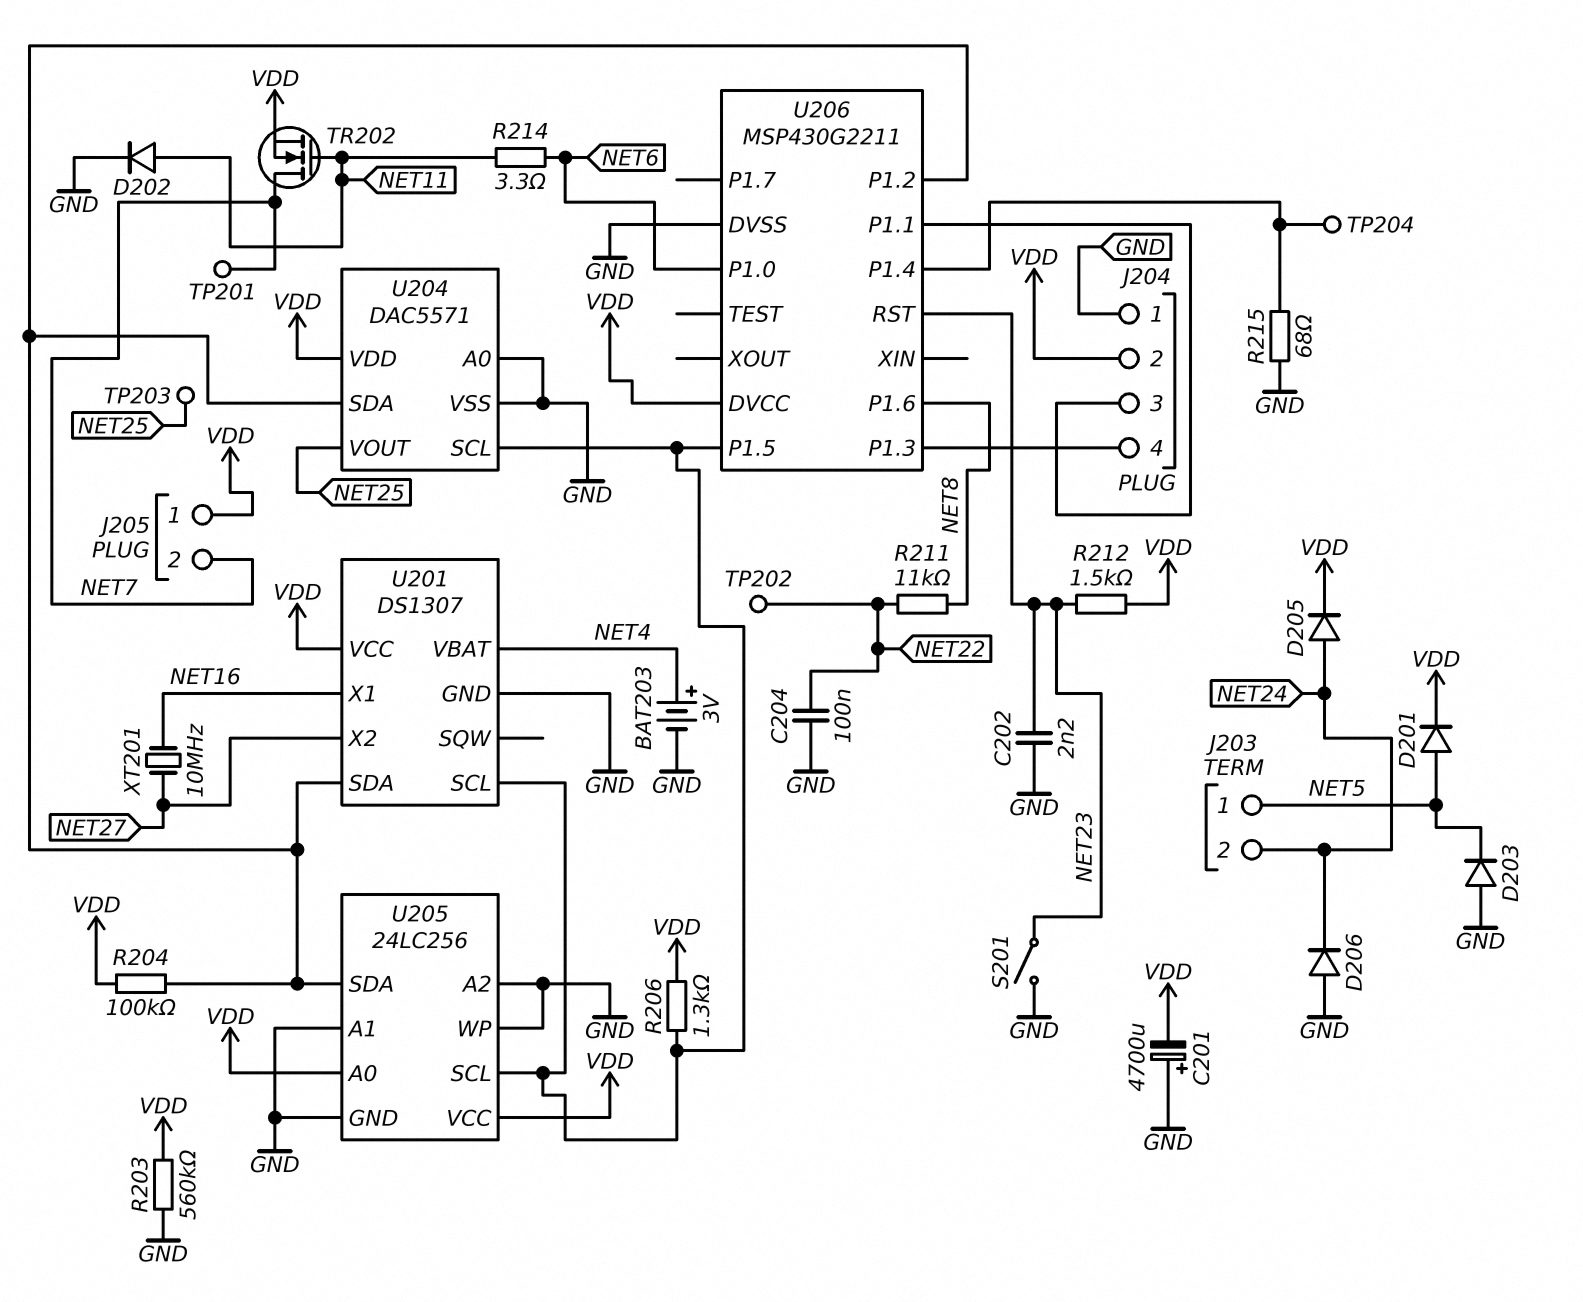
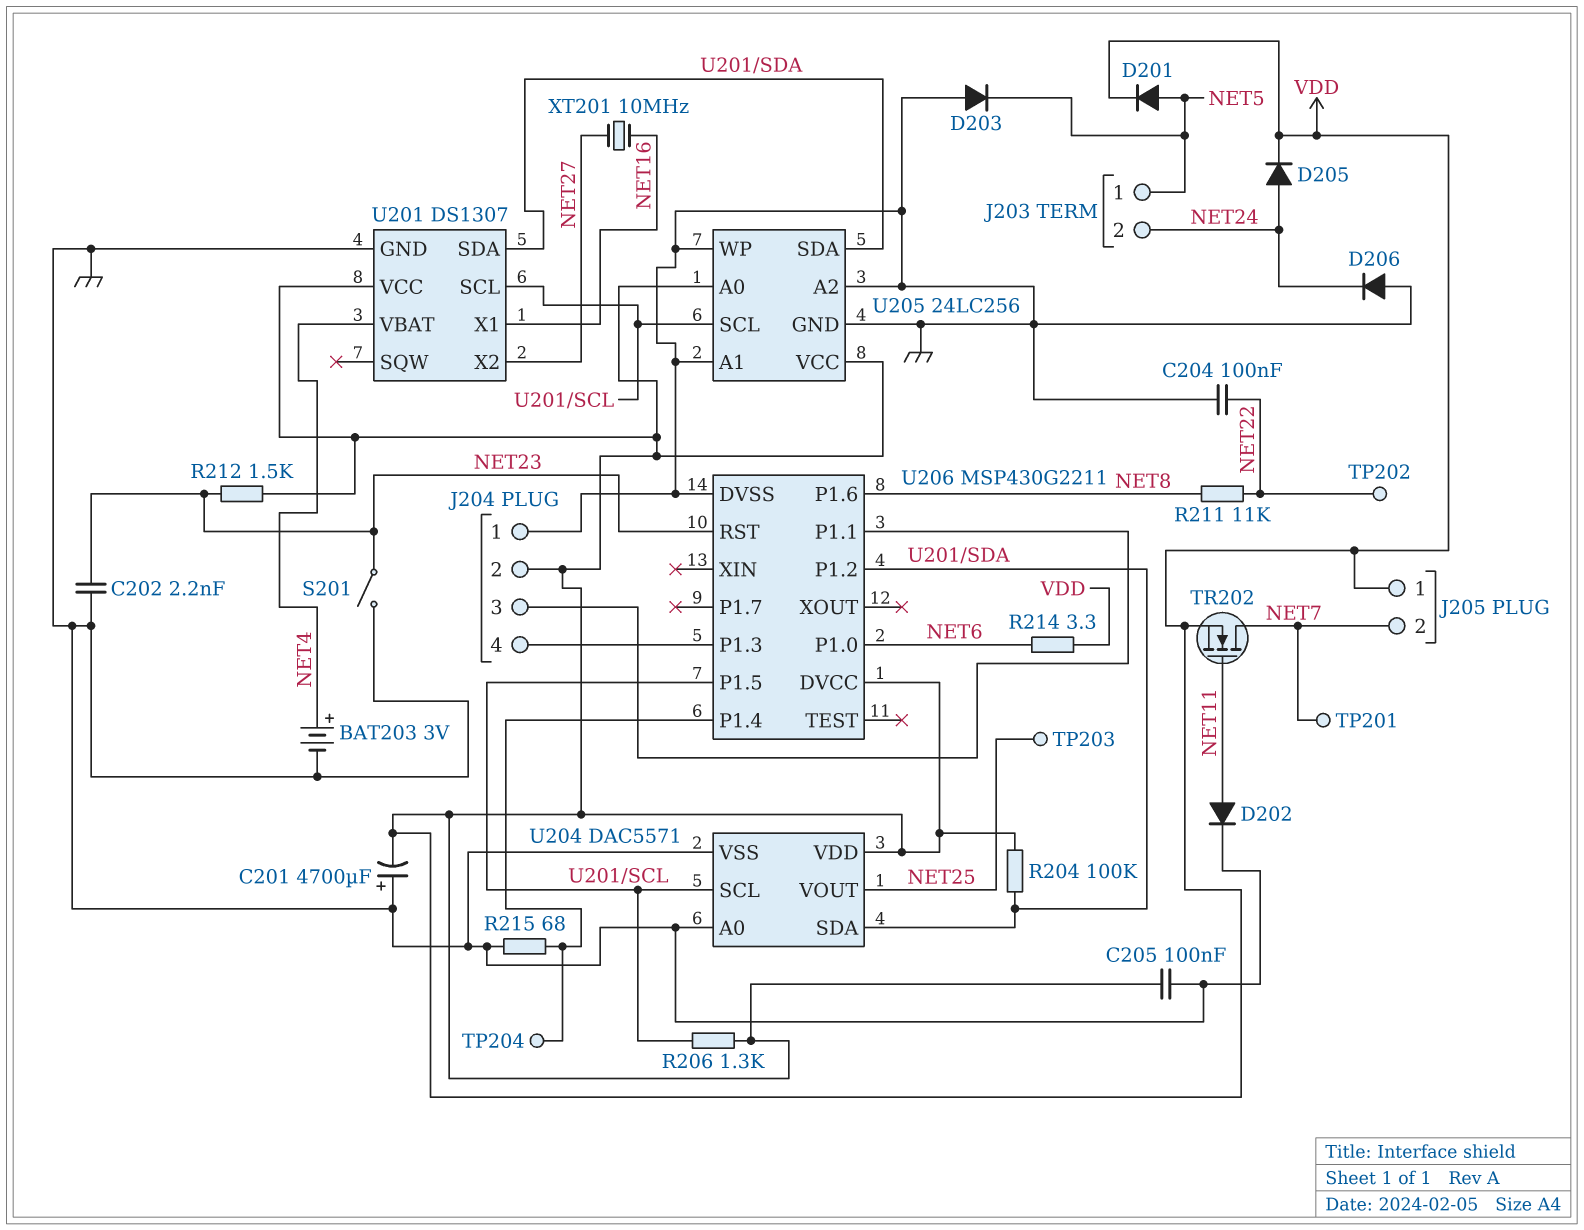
C205: none -> 100nF (GND, VDD)
R203: 560k (GND, VDD) -> none
R214: 3.3 (NET6, NET11) -> 3.3 (NET6, VDD)

